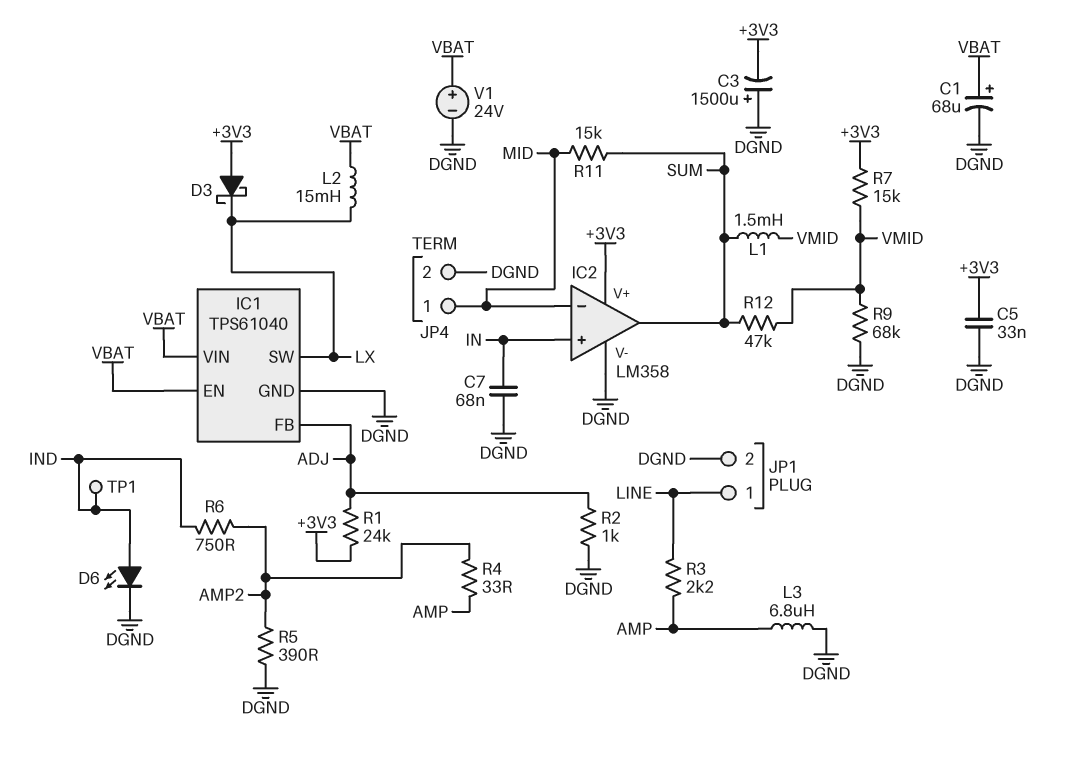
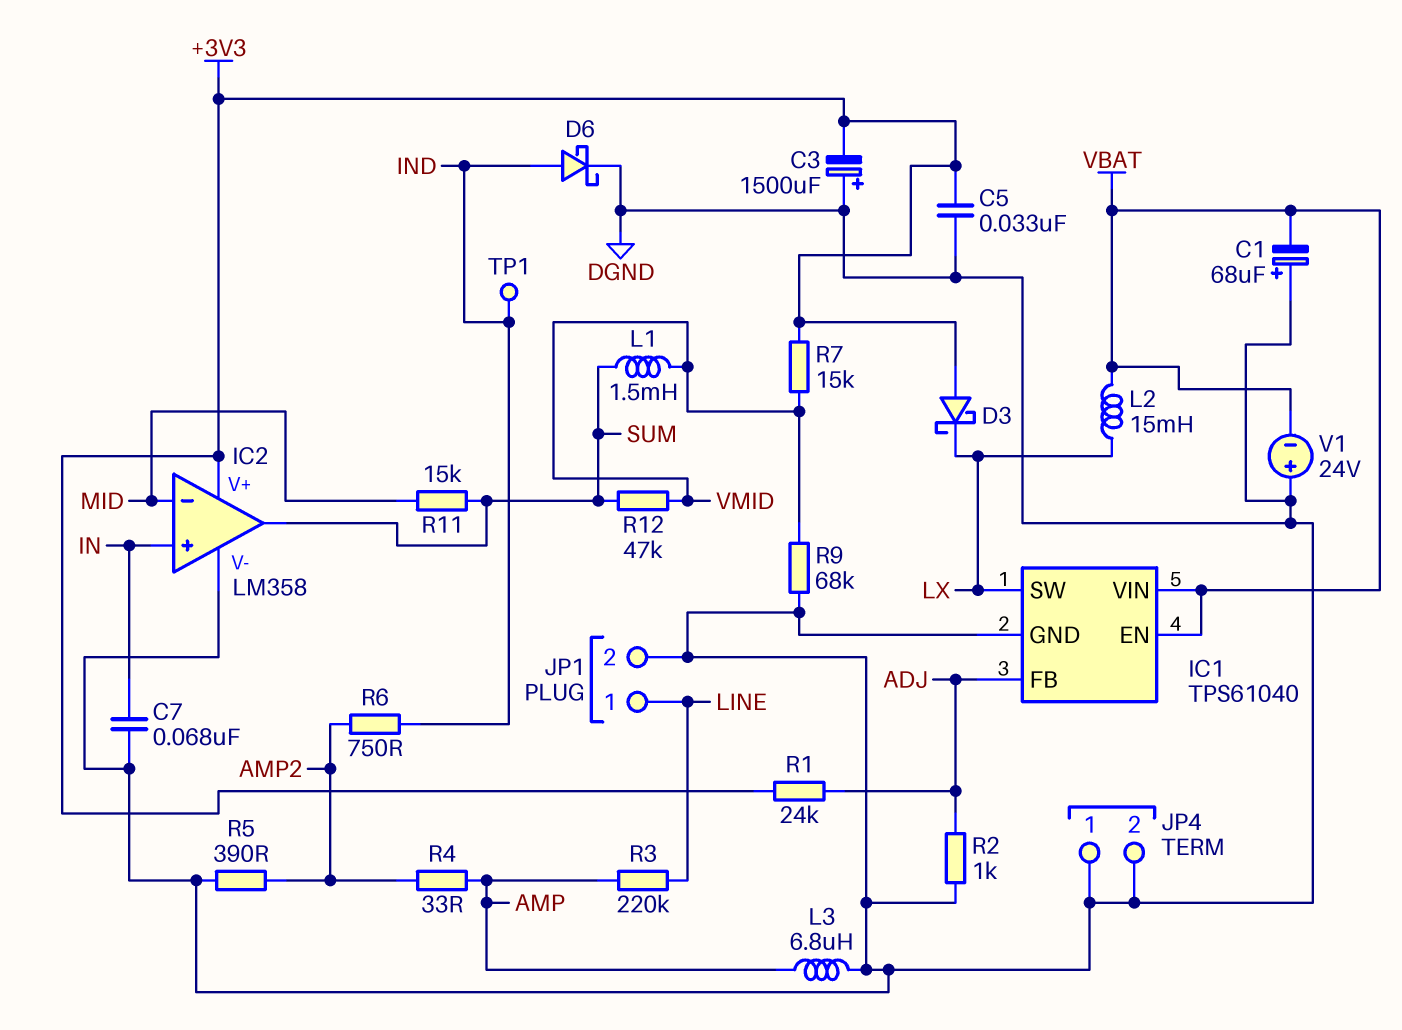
C1: 68uF (plus VBAT, minus DGND) -> 68uF (plus DGND, minus VBAT)
D6: LED (A IND, K DGND) -> schottky (A IND, K DGND)
JP4 pin 1: MID -> DGND
R3: 2.2k (AMP, LINE) -> 220k (AMP, LINE)
V1: 24V (plus VBAT, minus DGND) -> 24V (plus DGND, minus VBAT)

